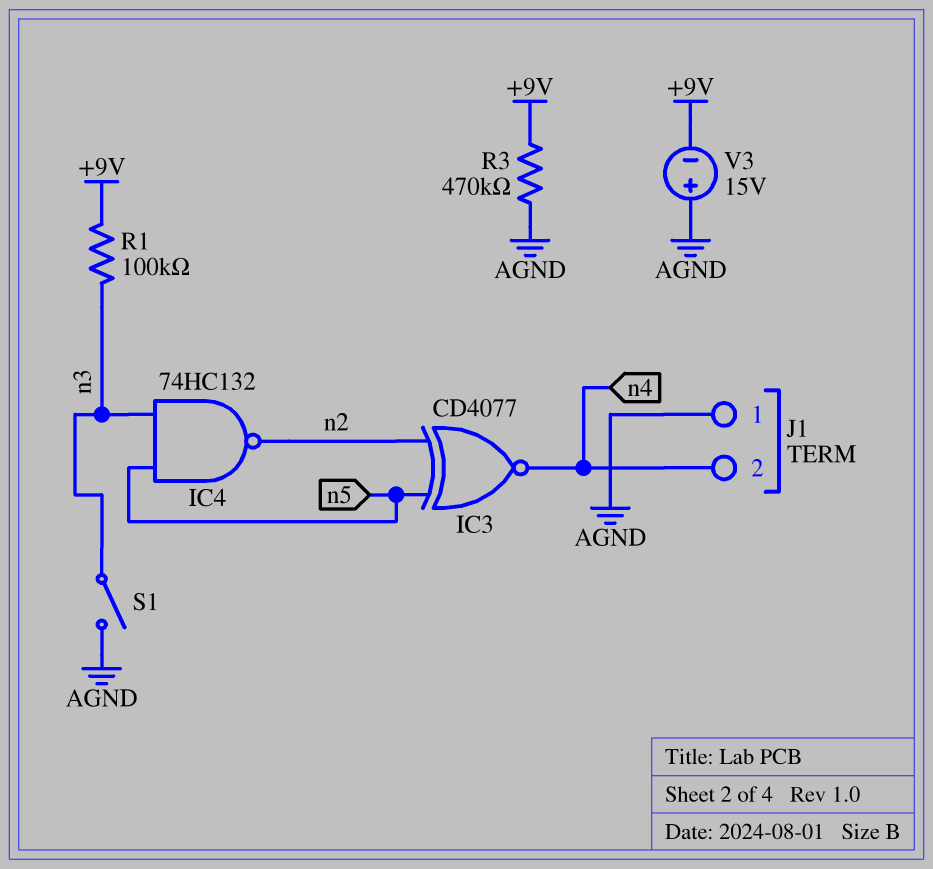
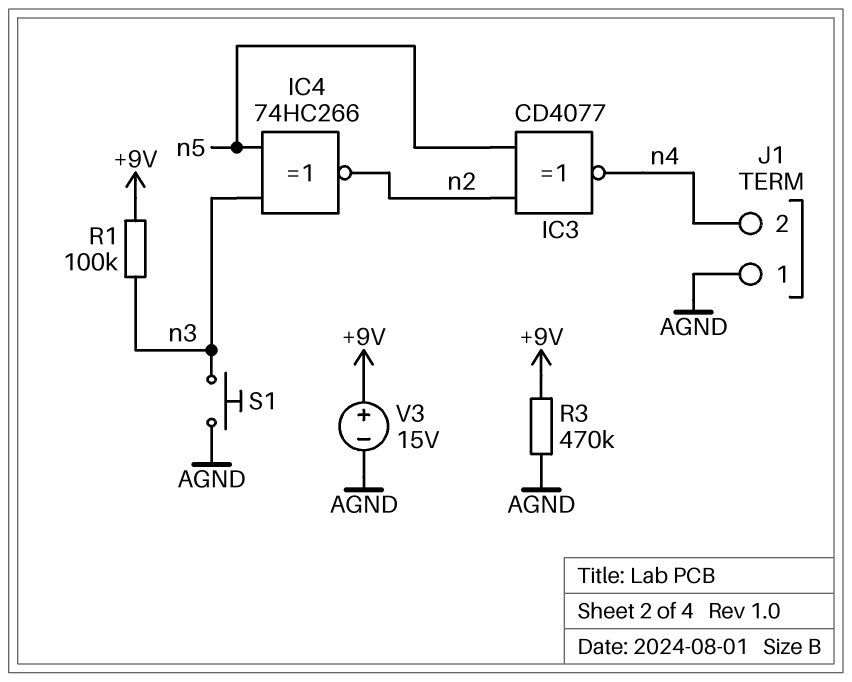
IC4: NAND 74HC132 (in n3, in n5, out n2) -> XNOR 74HC266 (in n3, in n5, out n2)
S1: switch (AGND, n3) -> button (AGND, n3)
V3: 15V (plus AGND, minus +9V) -> 15V (plus +9V, minus AGND)

